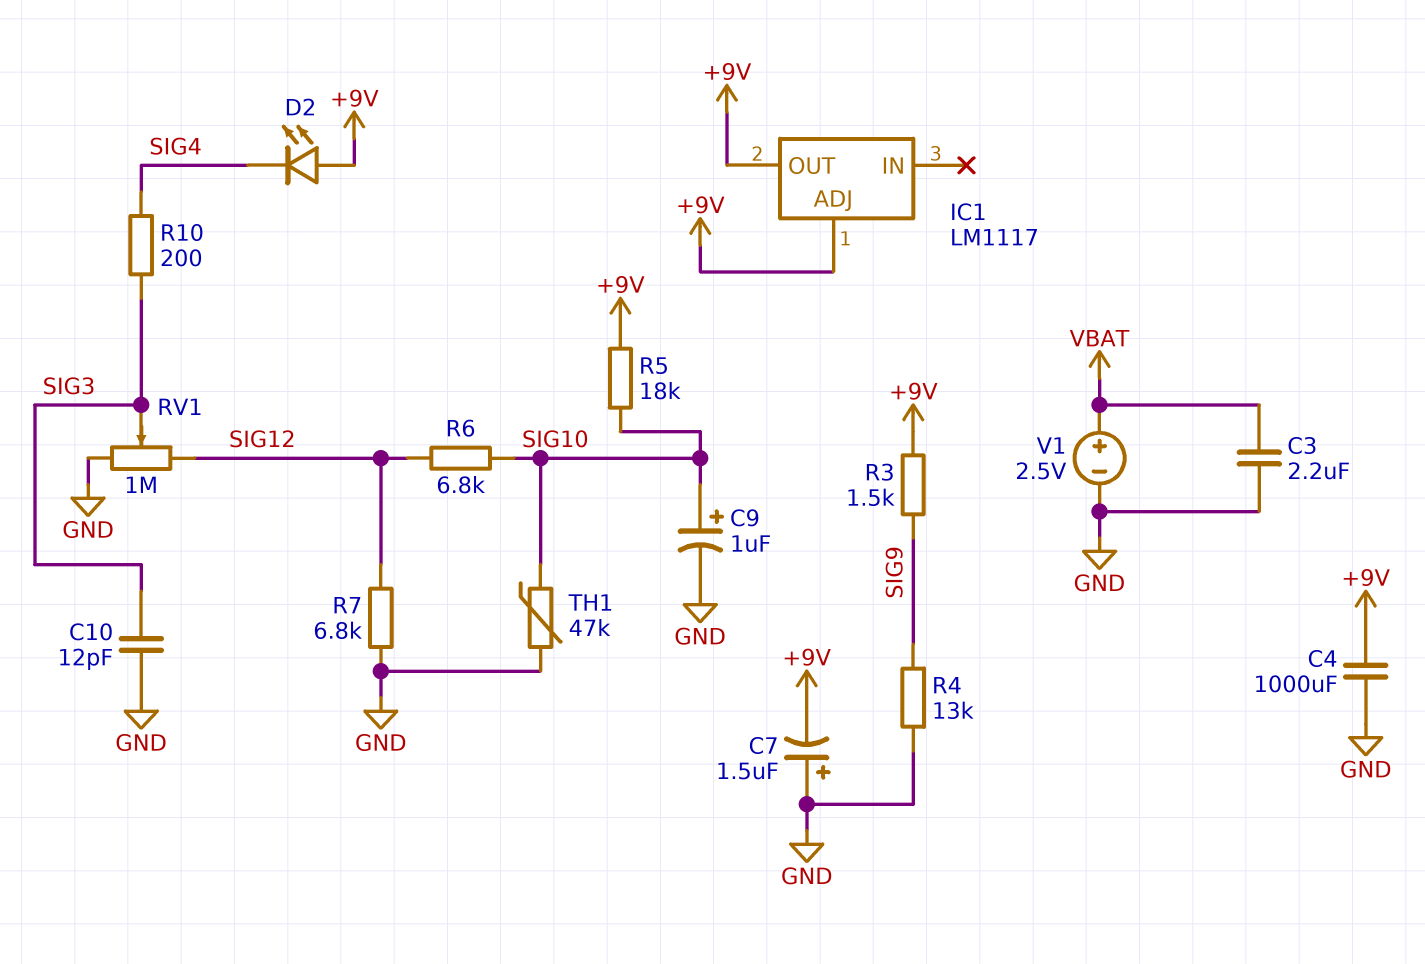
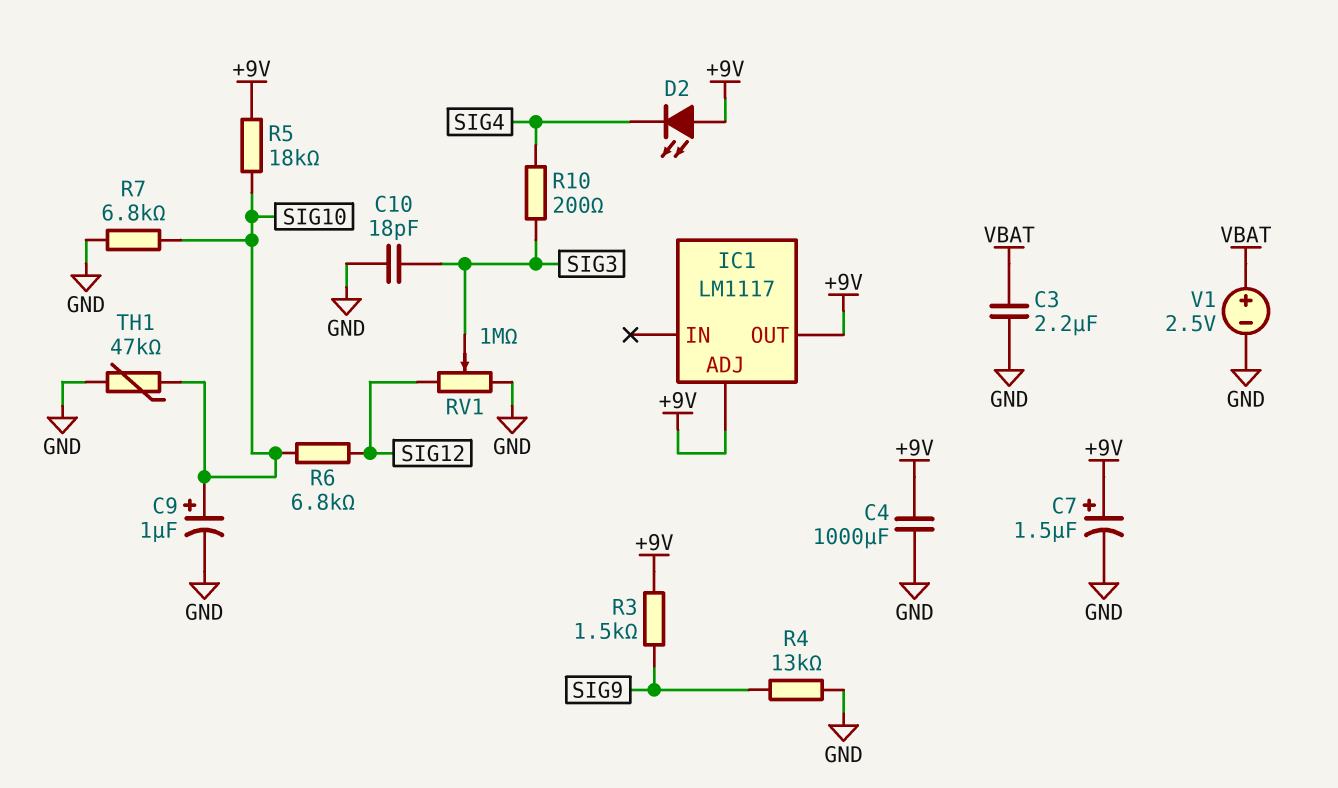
C7: 1.5uF (plus GND, minus +9V) -> 1.5uF (plus +9V, minus GND)
C10: 12pF (GND, SIG3) -> 18pF (GND, SIG3)
R7: 6.8k (GND, SIG12) -> 6.8k (GND, SIG10)

